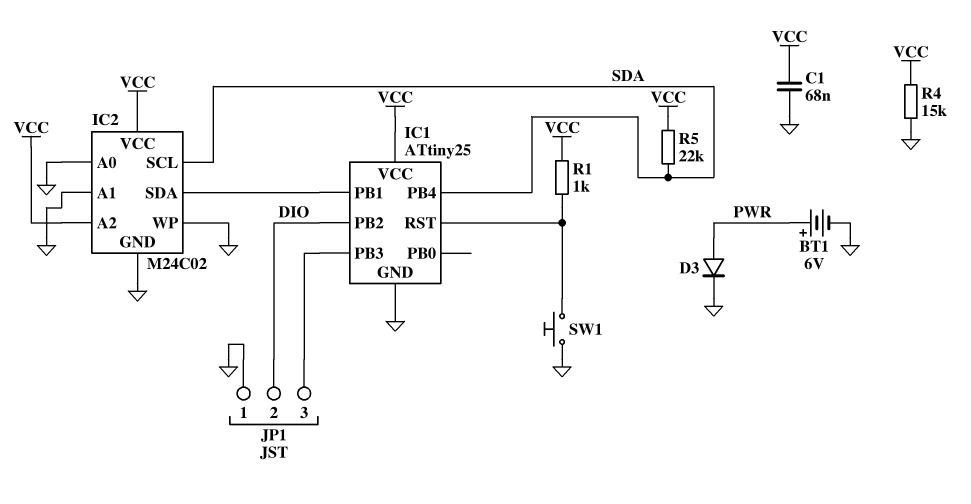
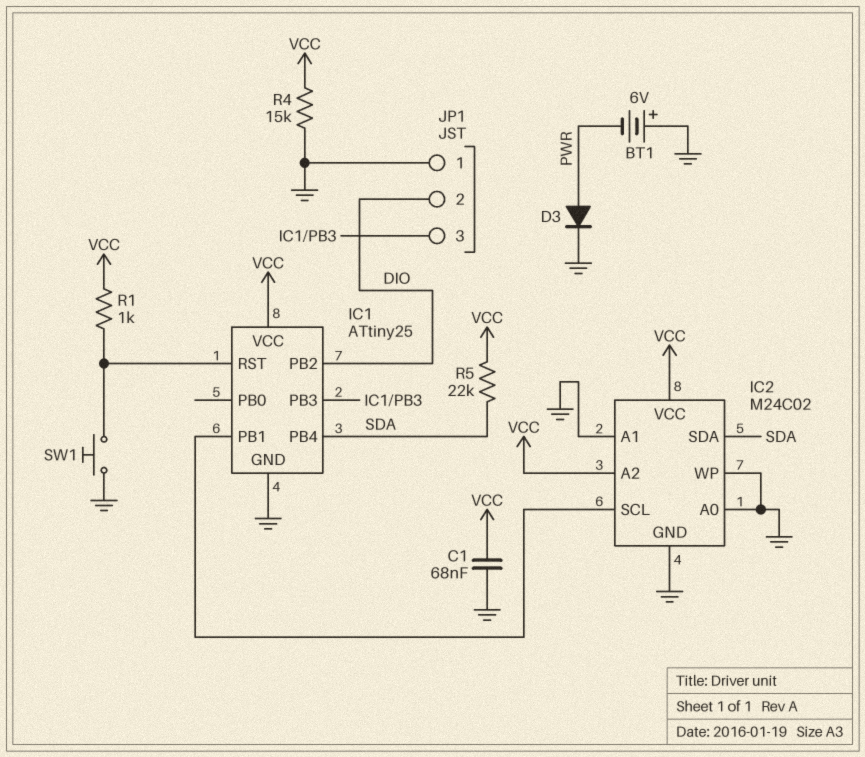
BT1: 6V (plus PWR, minus GND) -> 6V (plus GND, minus PWR)
IC2 pin SCL: SDA -> IC1/PB1
IC2 pin SDA: IC1/PB1 -> SDA

